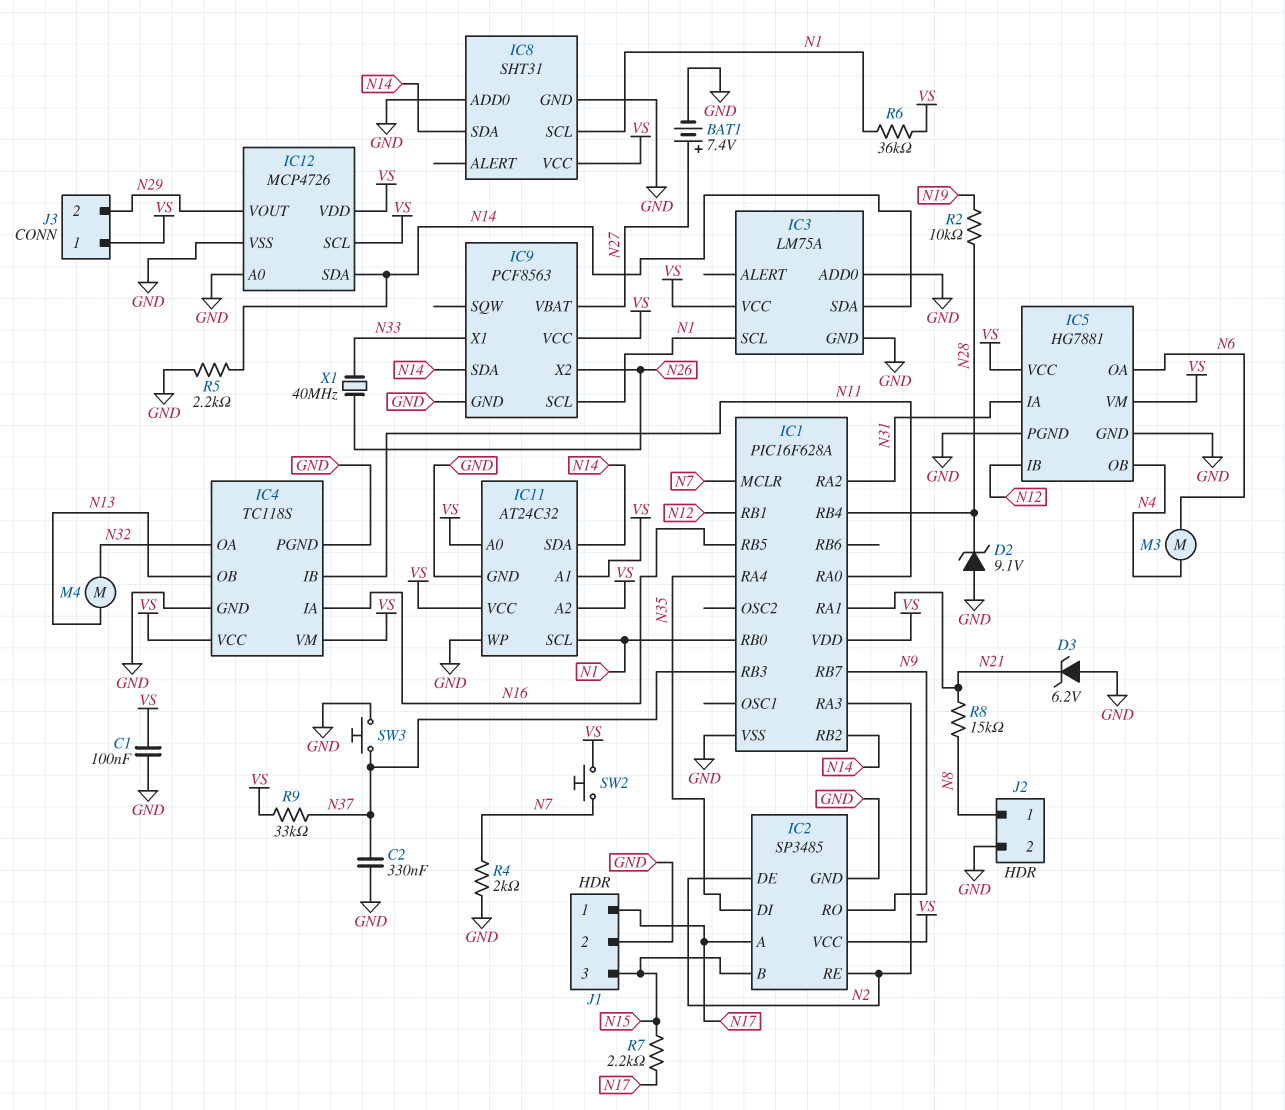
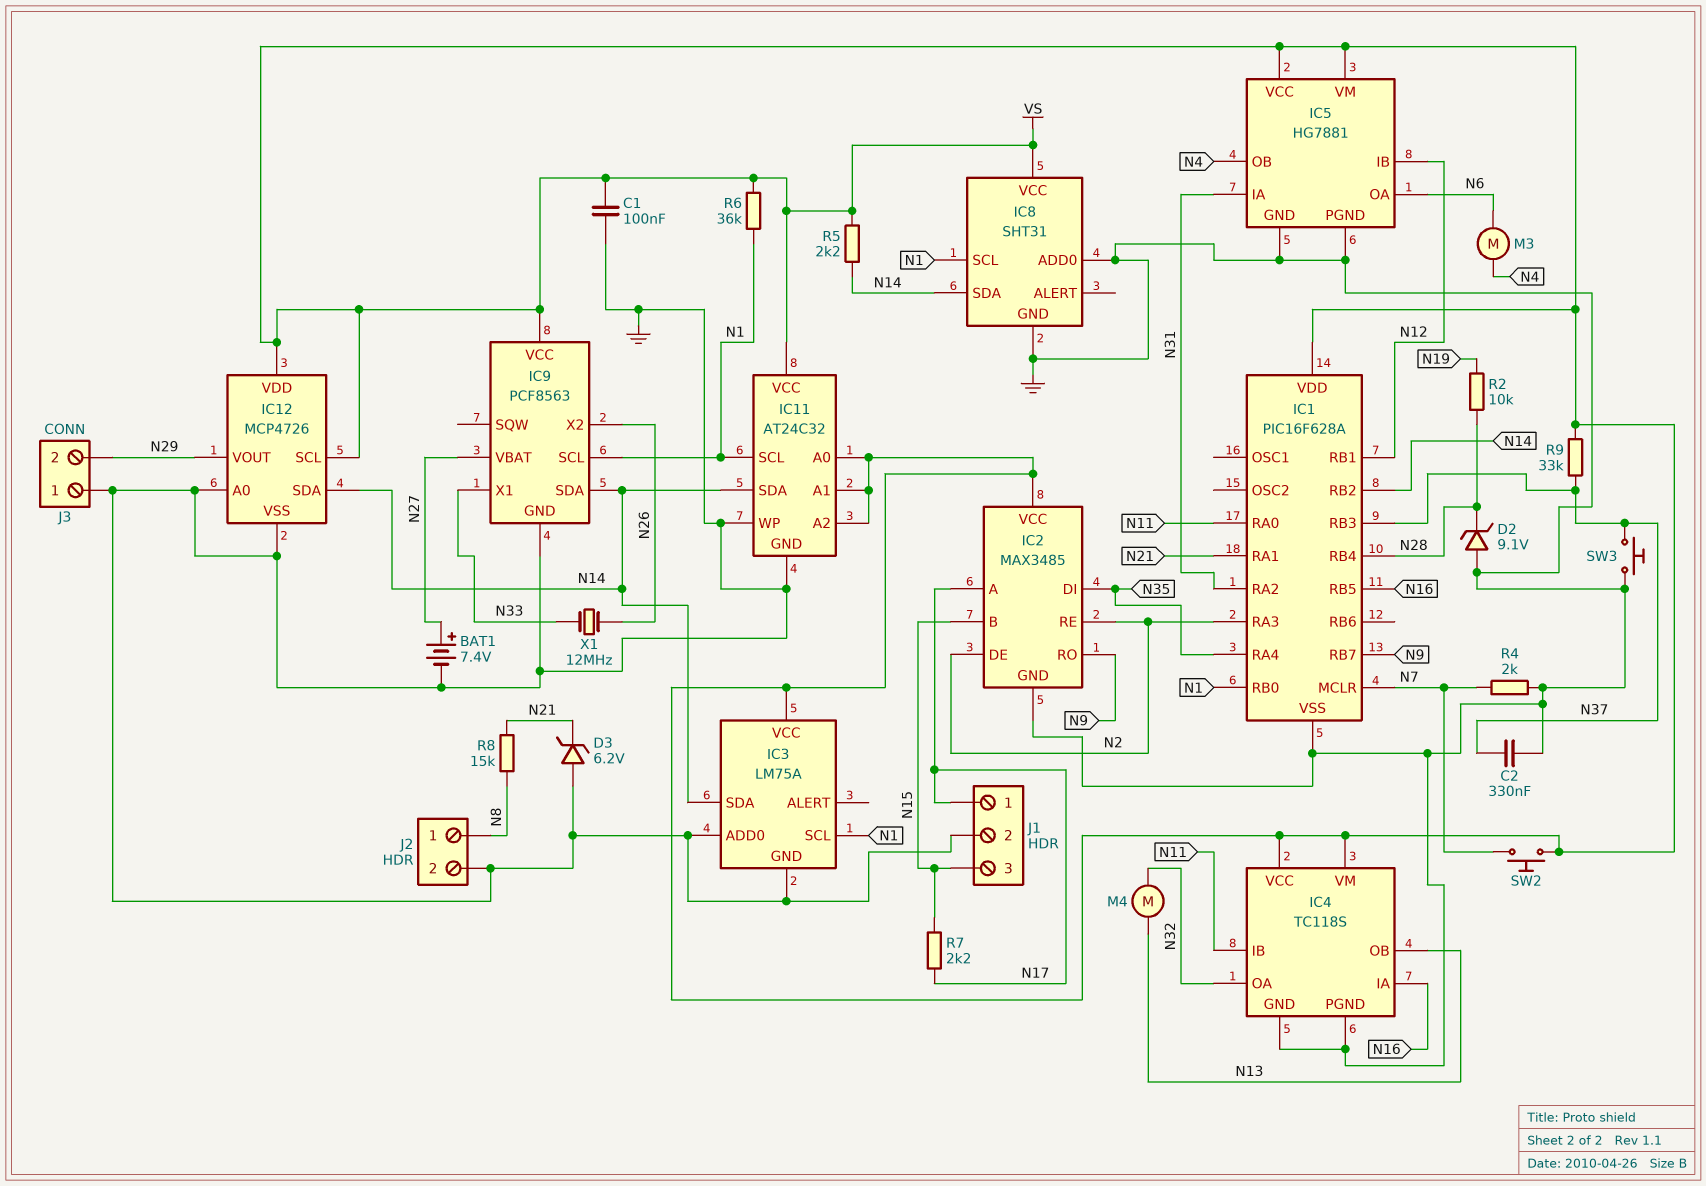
IC2: SP3485 -> MAX3485
J3 pin 1: VS -> GND
R5: 2.2k (GND, N14) -> 2.2k (N14, VS)
X1: 40MHz (N26, N33) -> 12MHz (N26, N33)

